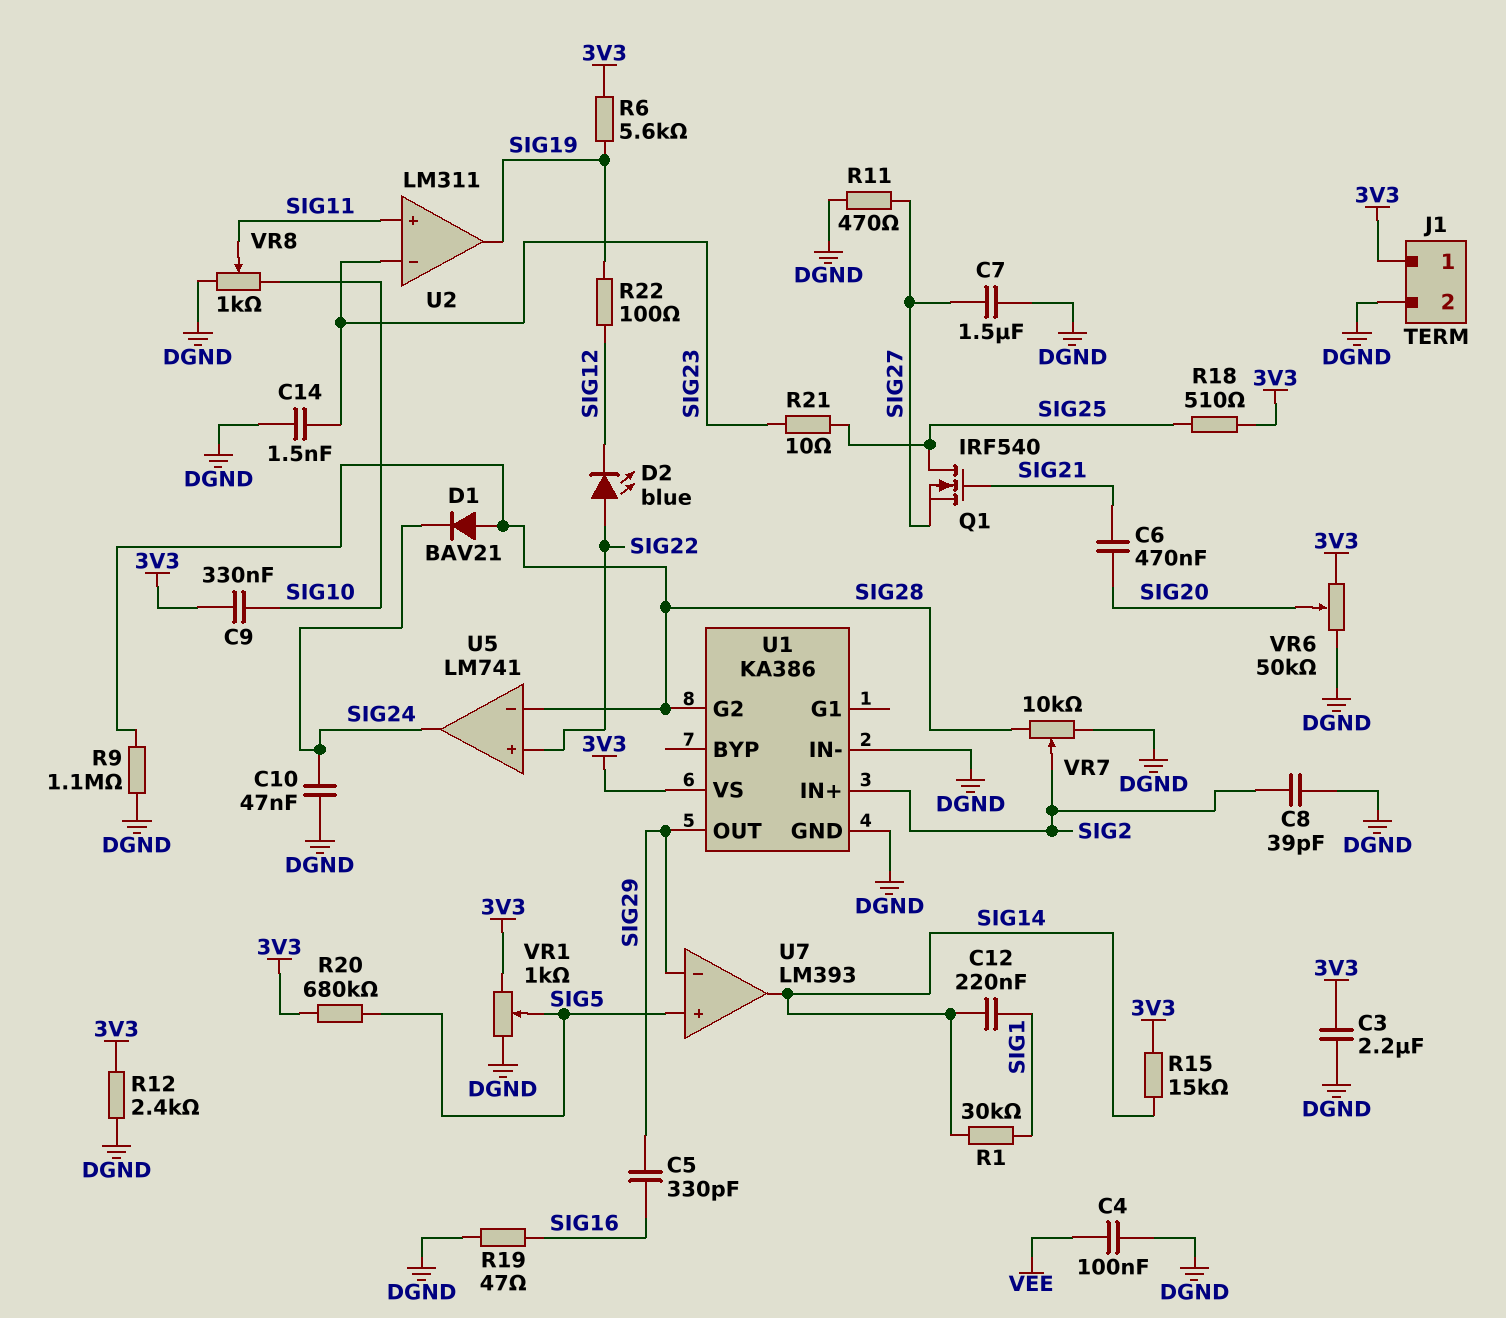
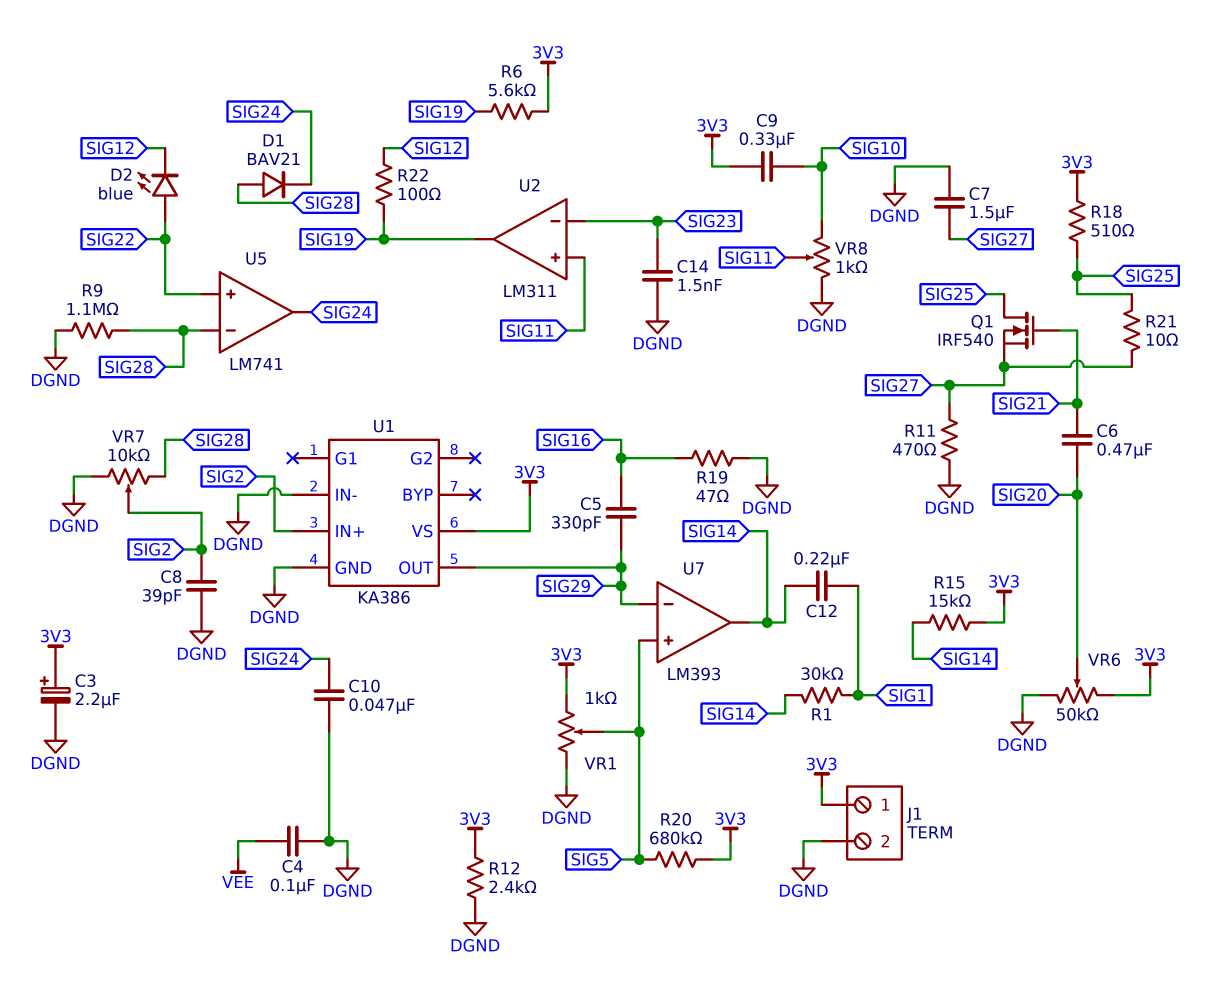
C3: 2.2uF (3V3, DGND) -> 2.2uF (plus 3V3, minus DGND)
R21: 10 (SIG23, SIG25) -> 10 (SIG25, SIG27)
U1 pin G2: SIG28 -> none

